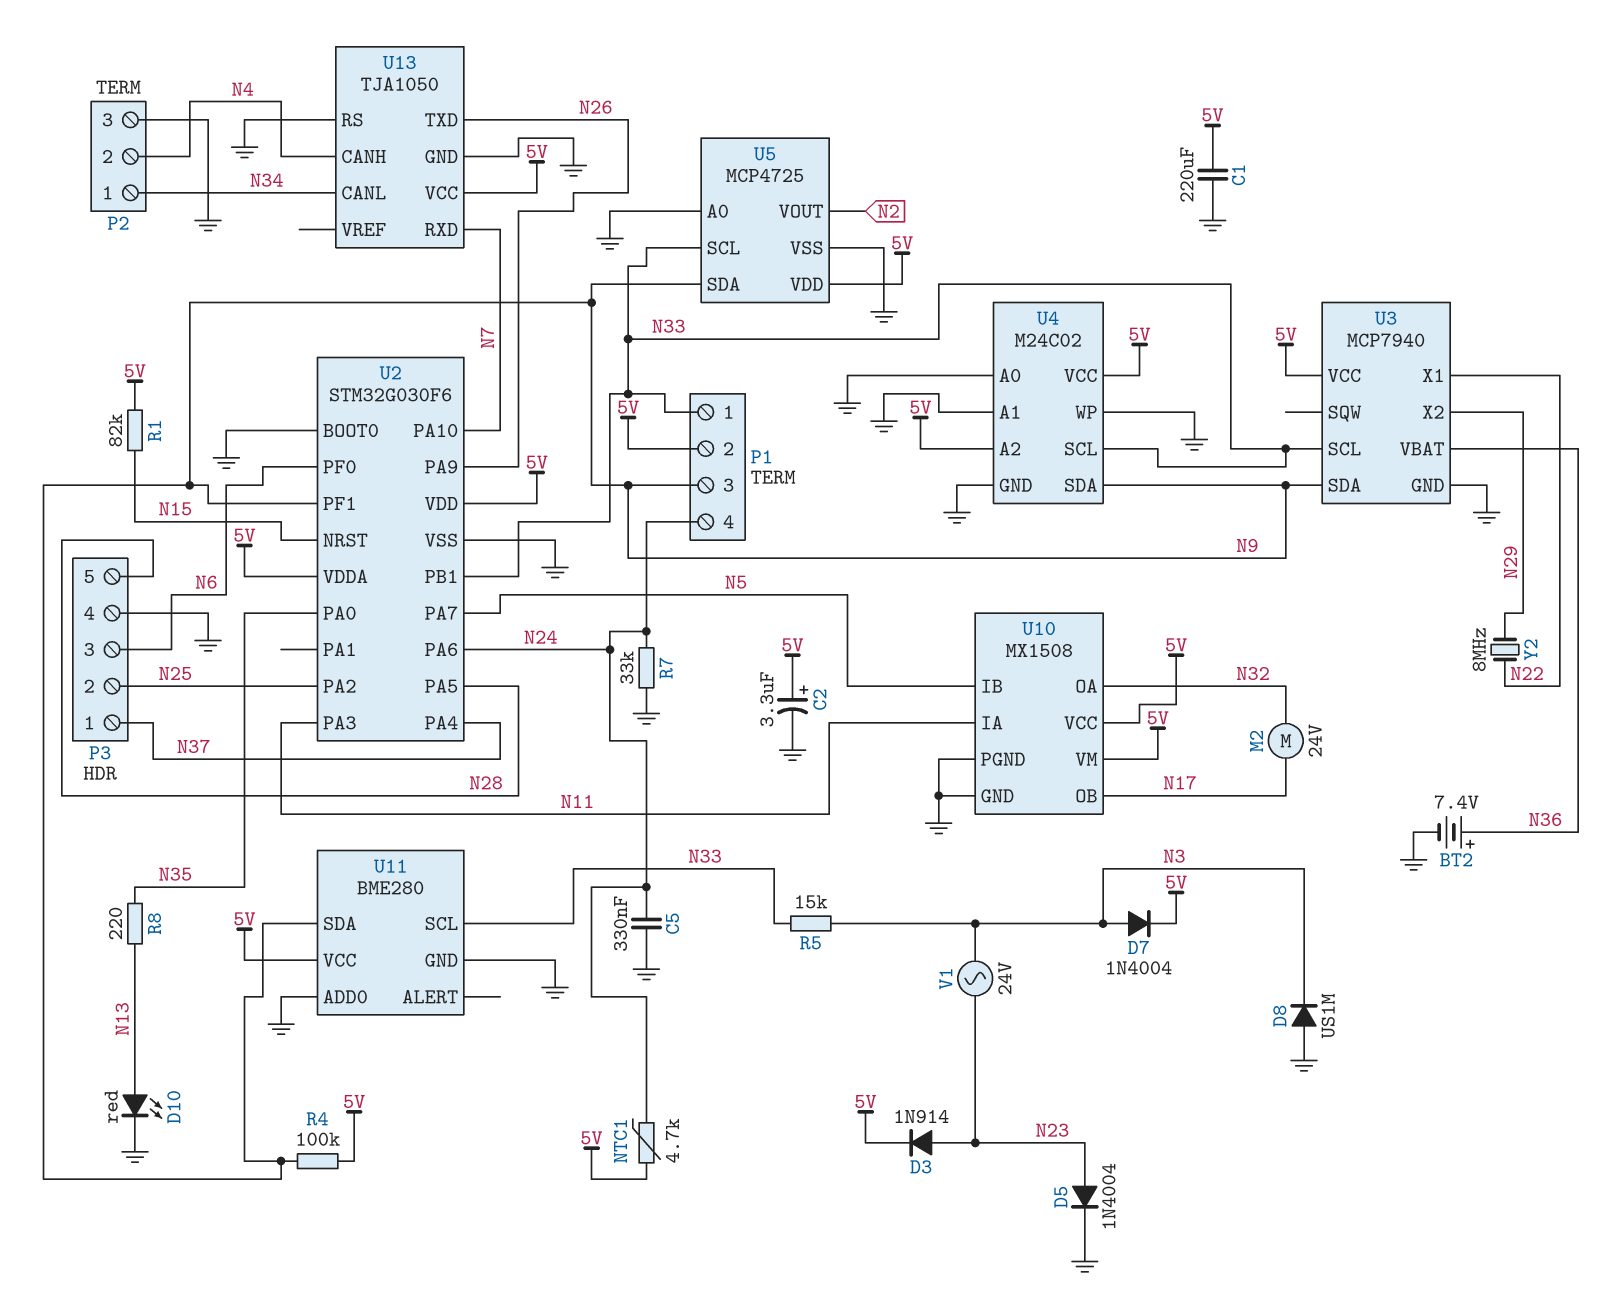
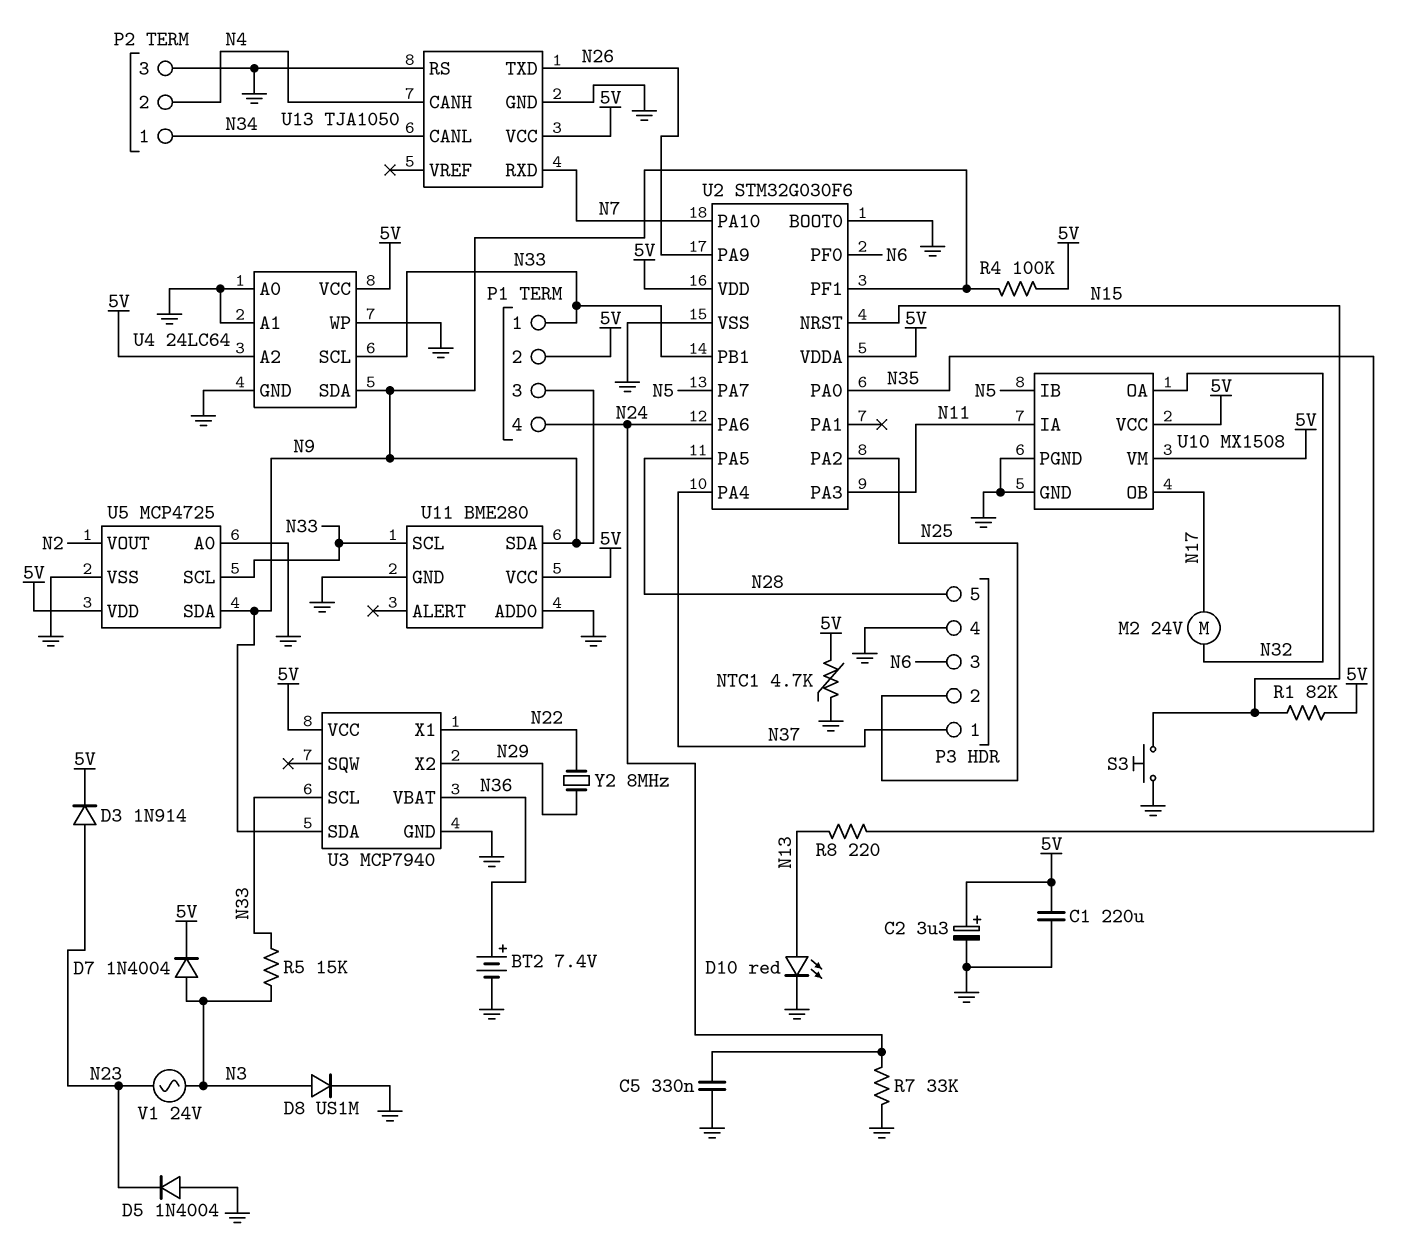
D5: diode 1N4004 (A N23, K GND) -> diode 1N4004 (A GND, K N23)
D8: diode US1M (A GND, K N3) -> diode US1M (A N3, K GND)
NTC1: 4.7k (5V, N24) -> 4.7k (5V, GND)
S3: none -> button (GND, N15)
U4: M24C02 -> 24LC64

